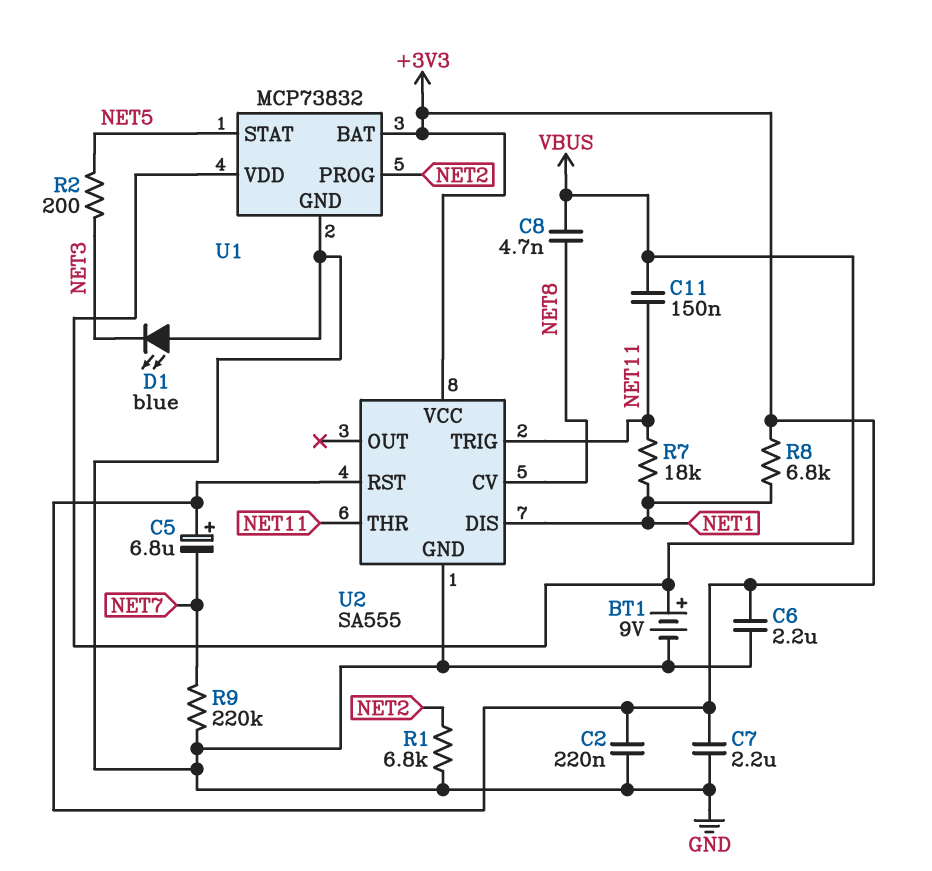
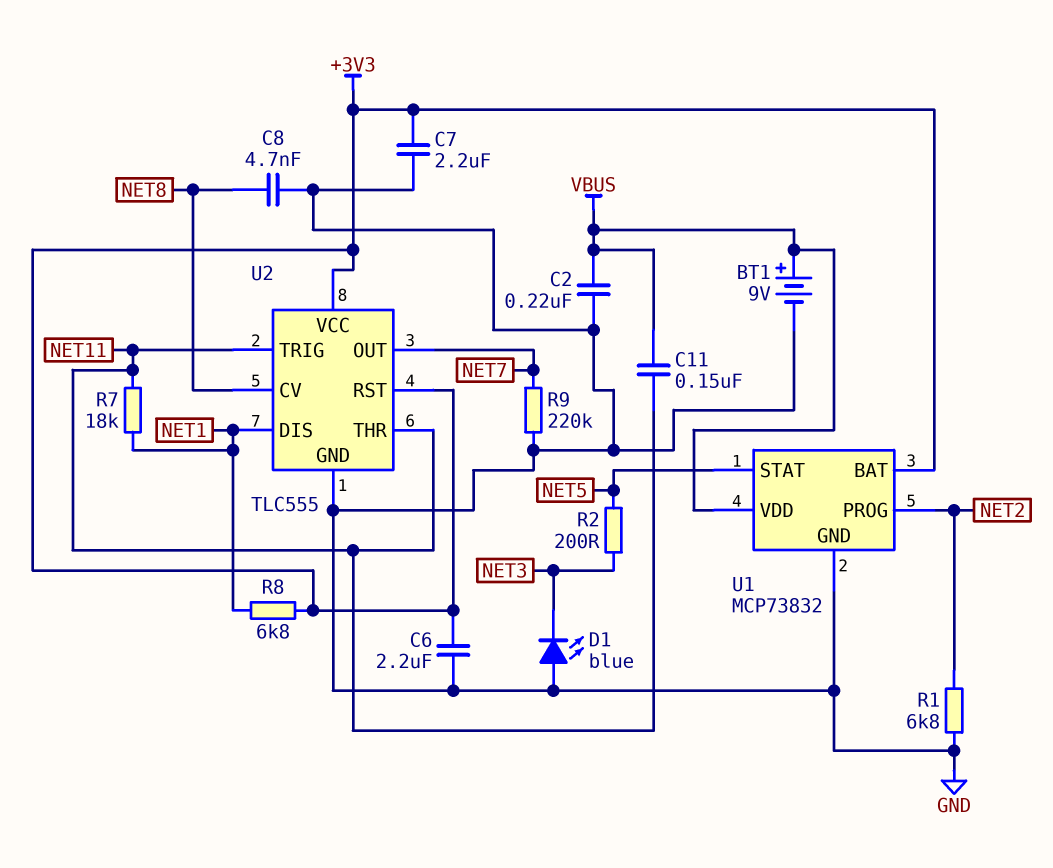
C2: 220nF (+3V3, GND) -> 220nF (GND, VBUS)
C5: 6.8uF (plus +3V3, minus NET7) -> none
C8: 4.7nF (NET8, VBUS) -> 4.7nF (GND, NET8)
U2: SA555 -> TLC555
U2 pin OUT: none -> NET7

